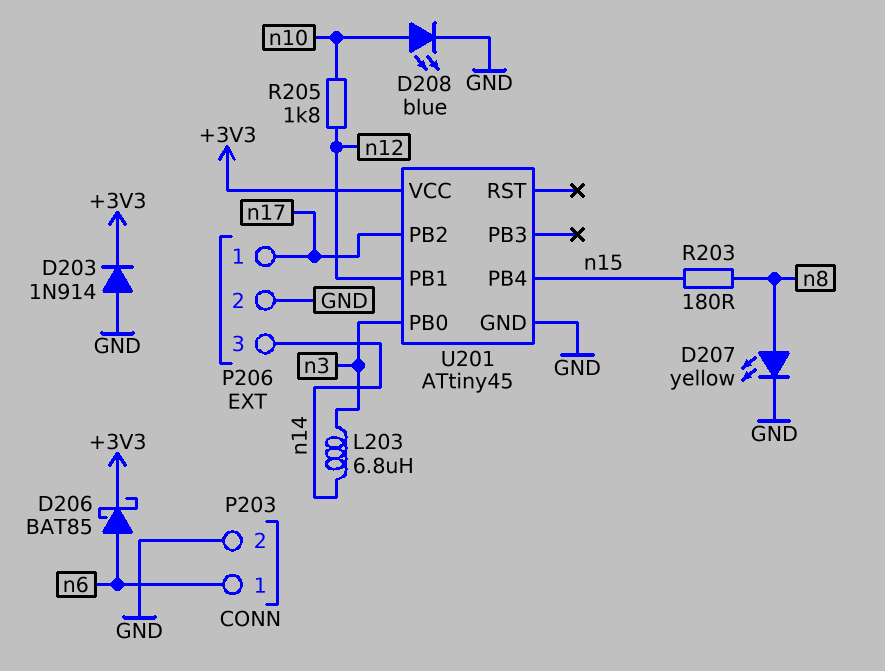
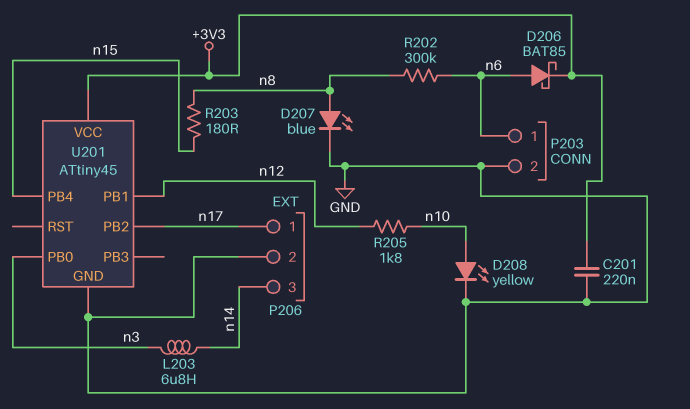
C201: none -> 220nF (+3V3, GND)
D203: diode 1N914 (A GND, K +3V3) -> none
D207: LED yellow (A n8, K GND) -> LED blue (A n8, K GND)
D208: LED blue (A n10, K GND) -> LED yellow (A n10, K GND)
R202: none -> 300k (n6, n8)

